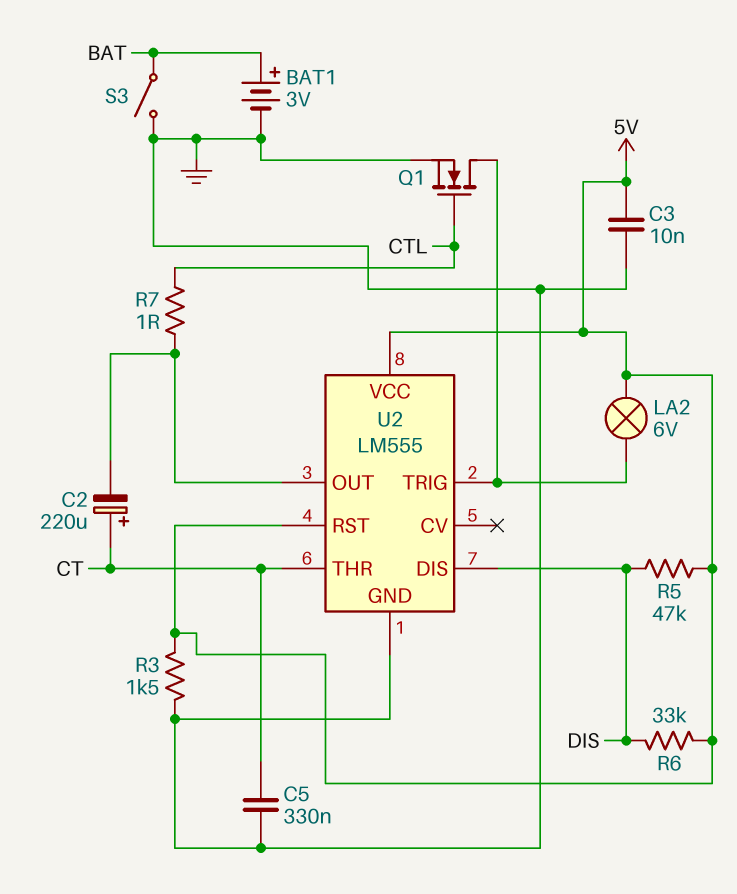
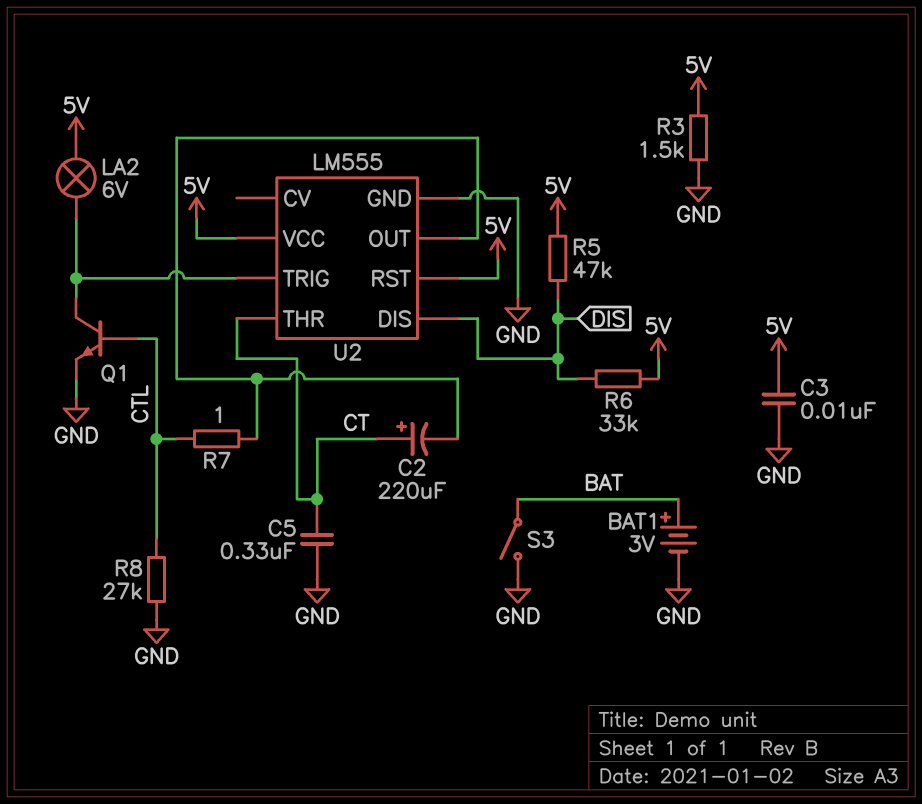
Q1: NMOS (G CTL, D U2/TRIG, S GND) -> NPN (B CTL, C U2/TRIG, E GND)
R8: none -> 27k (CTL, GND)

